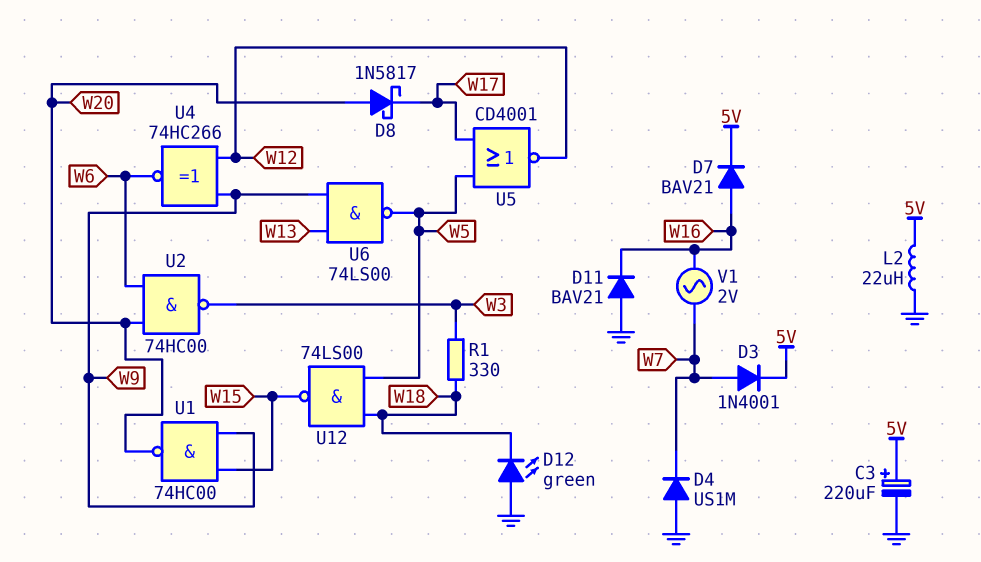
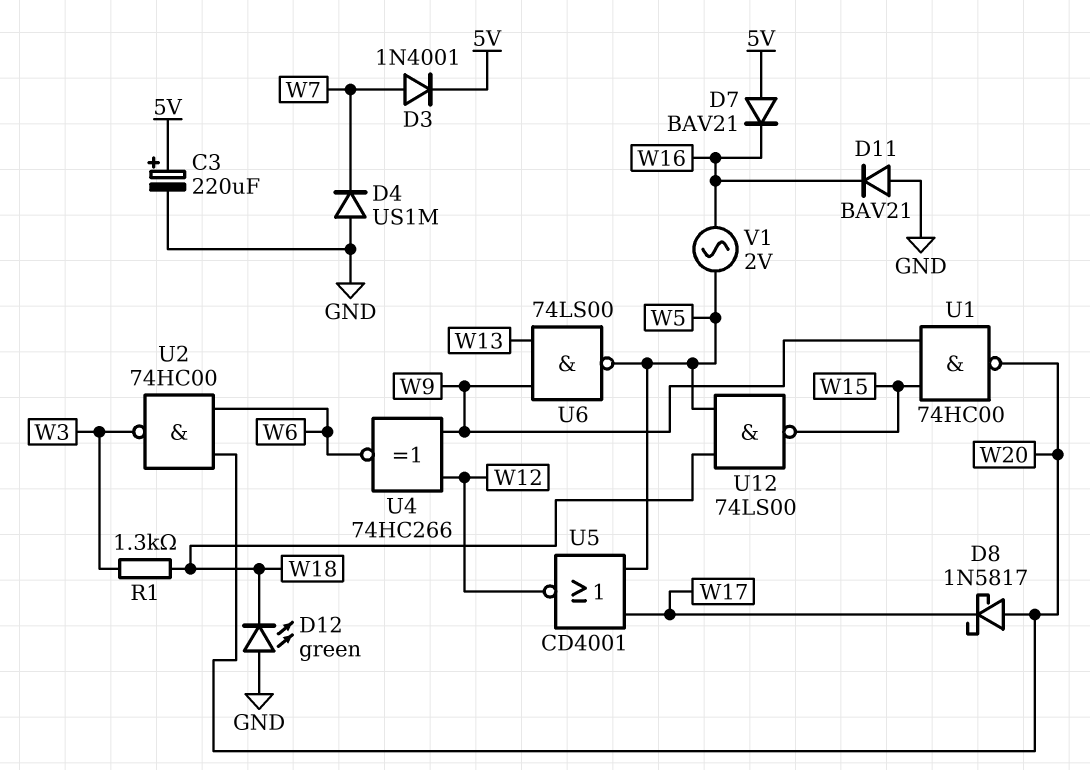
D7: diode BAV21 (A W16, K 5V) -> diode BAV21 (A 5V, K W16)
L2: 22uH (5V, GND) -> none
R1: 330 (W3, W18) -> 1.3k (W3, W18)
V1: AC 2V (W7, W16) -> AC 2V (W5, W16)

